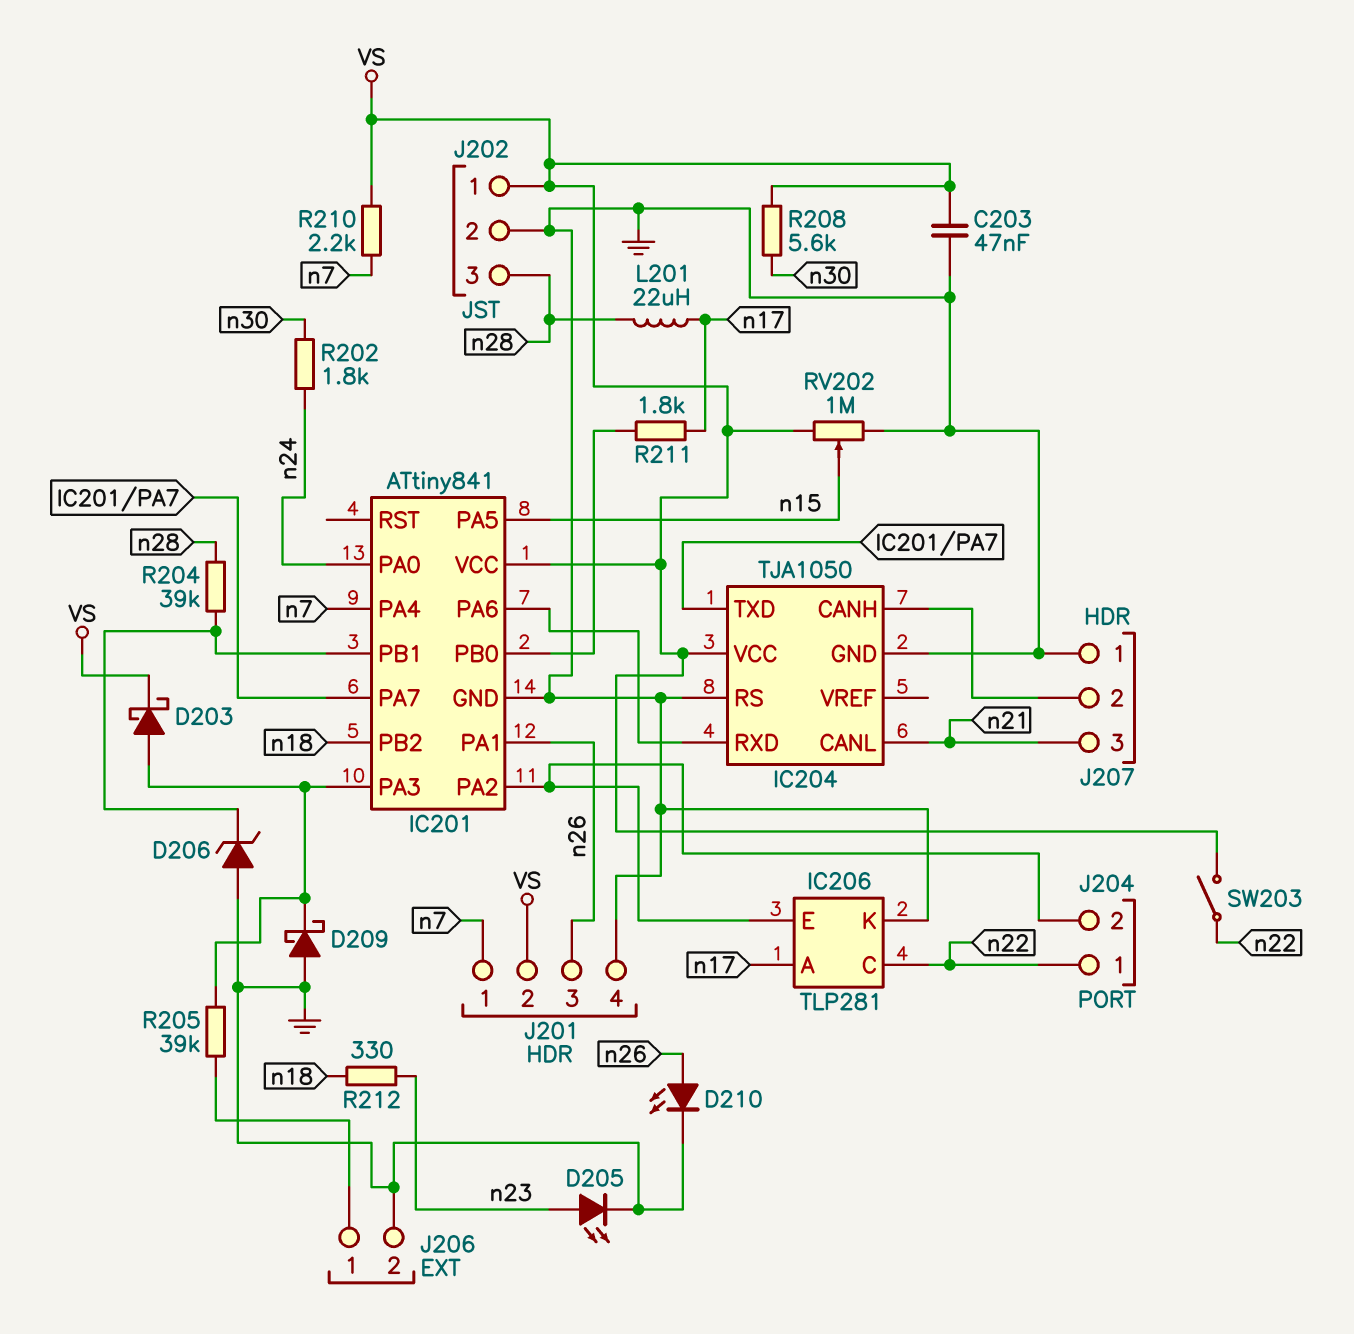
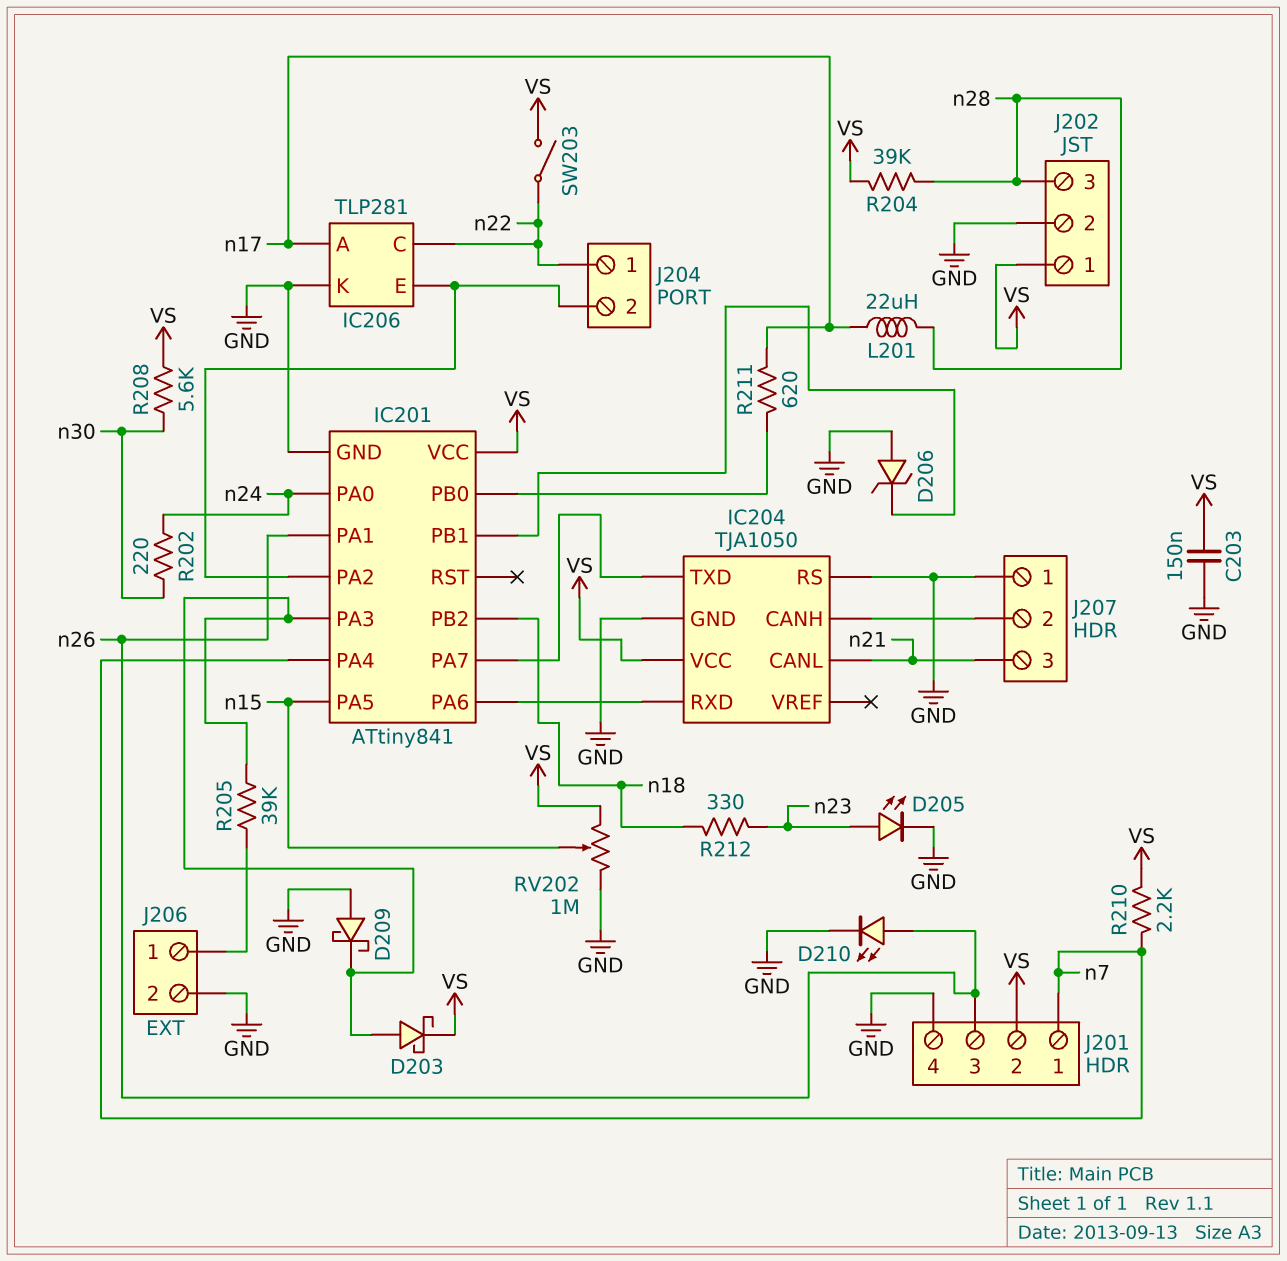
C203: 47nF (GND, VS) -> 150nF (GND, VS)
R202: 1.8k (n24, n30) -> 220 (n24, n30)
R204: 39k (IC201/PB1, n28) -> 39k (VS, n28)
R211: 1.8k (IC201/PB0, n17) -> 620 (IC201/PB0, n17)

